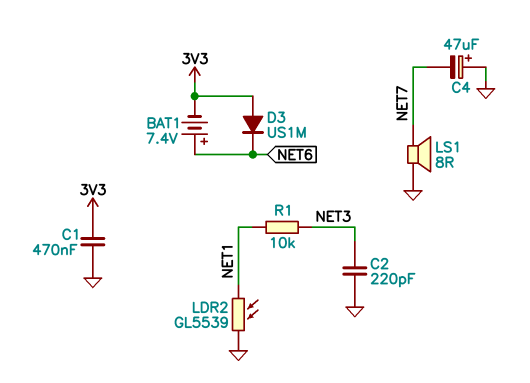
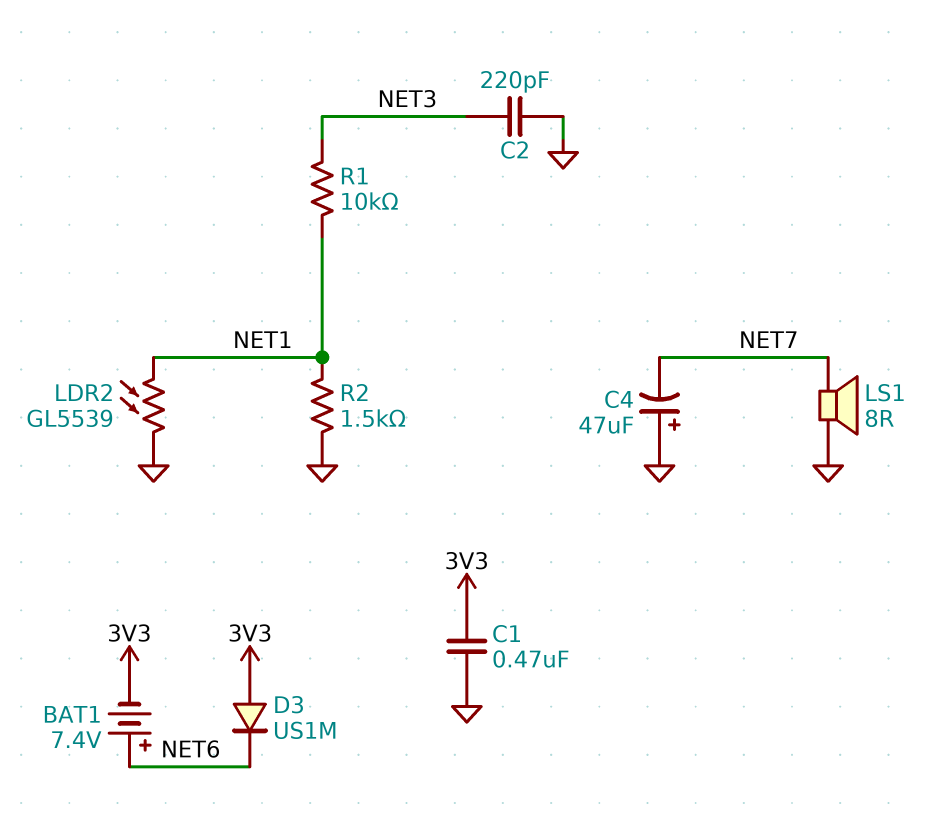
R2: none -> 1.5k (GND, NET1)

